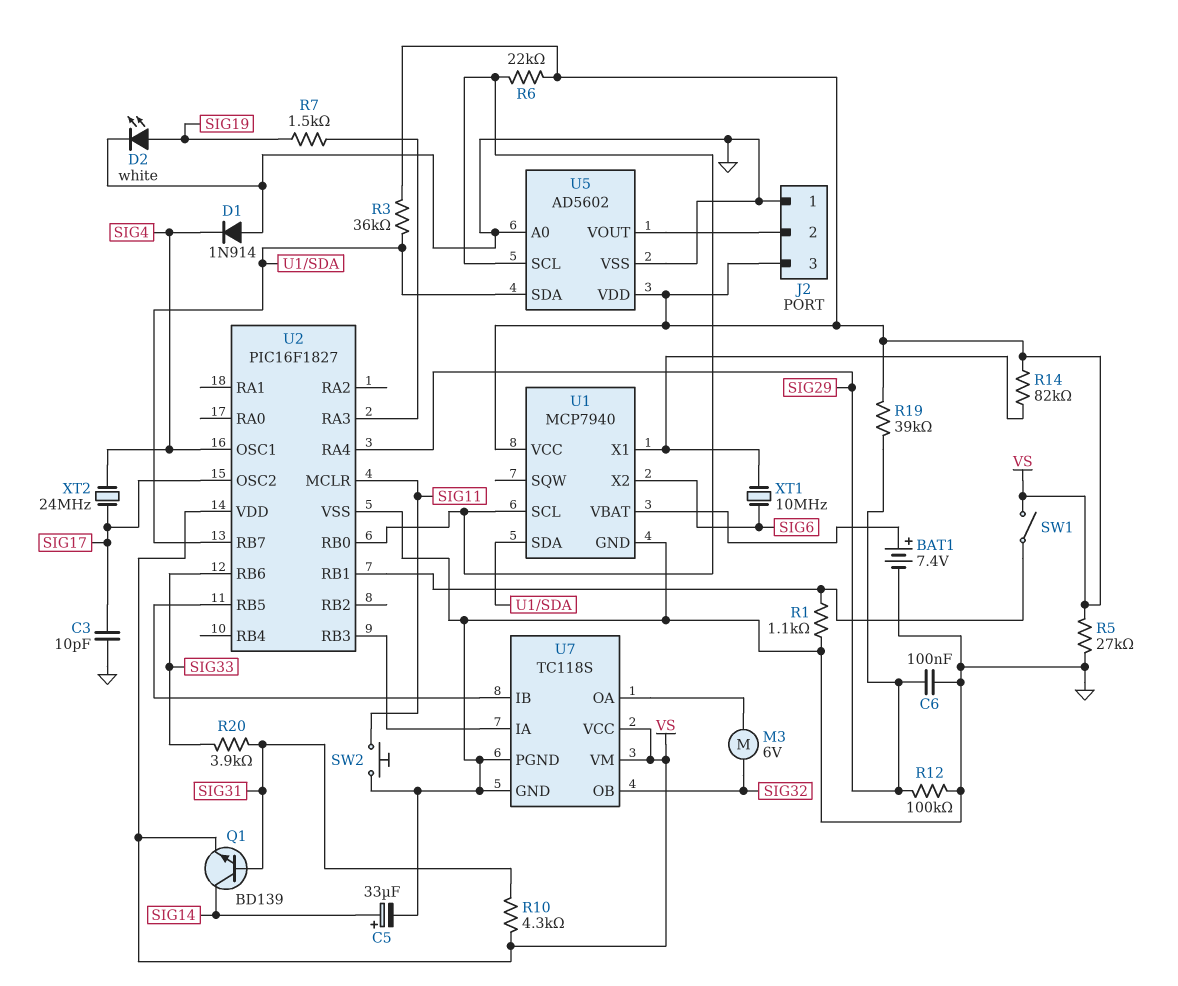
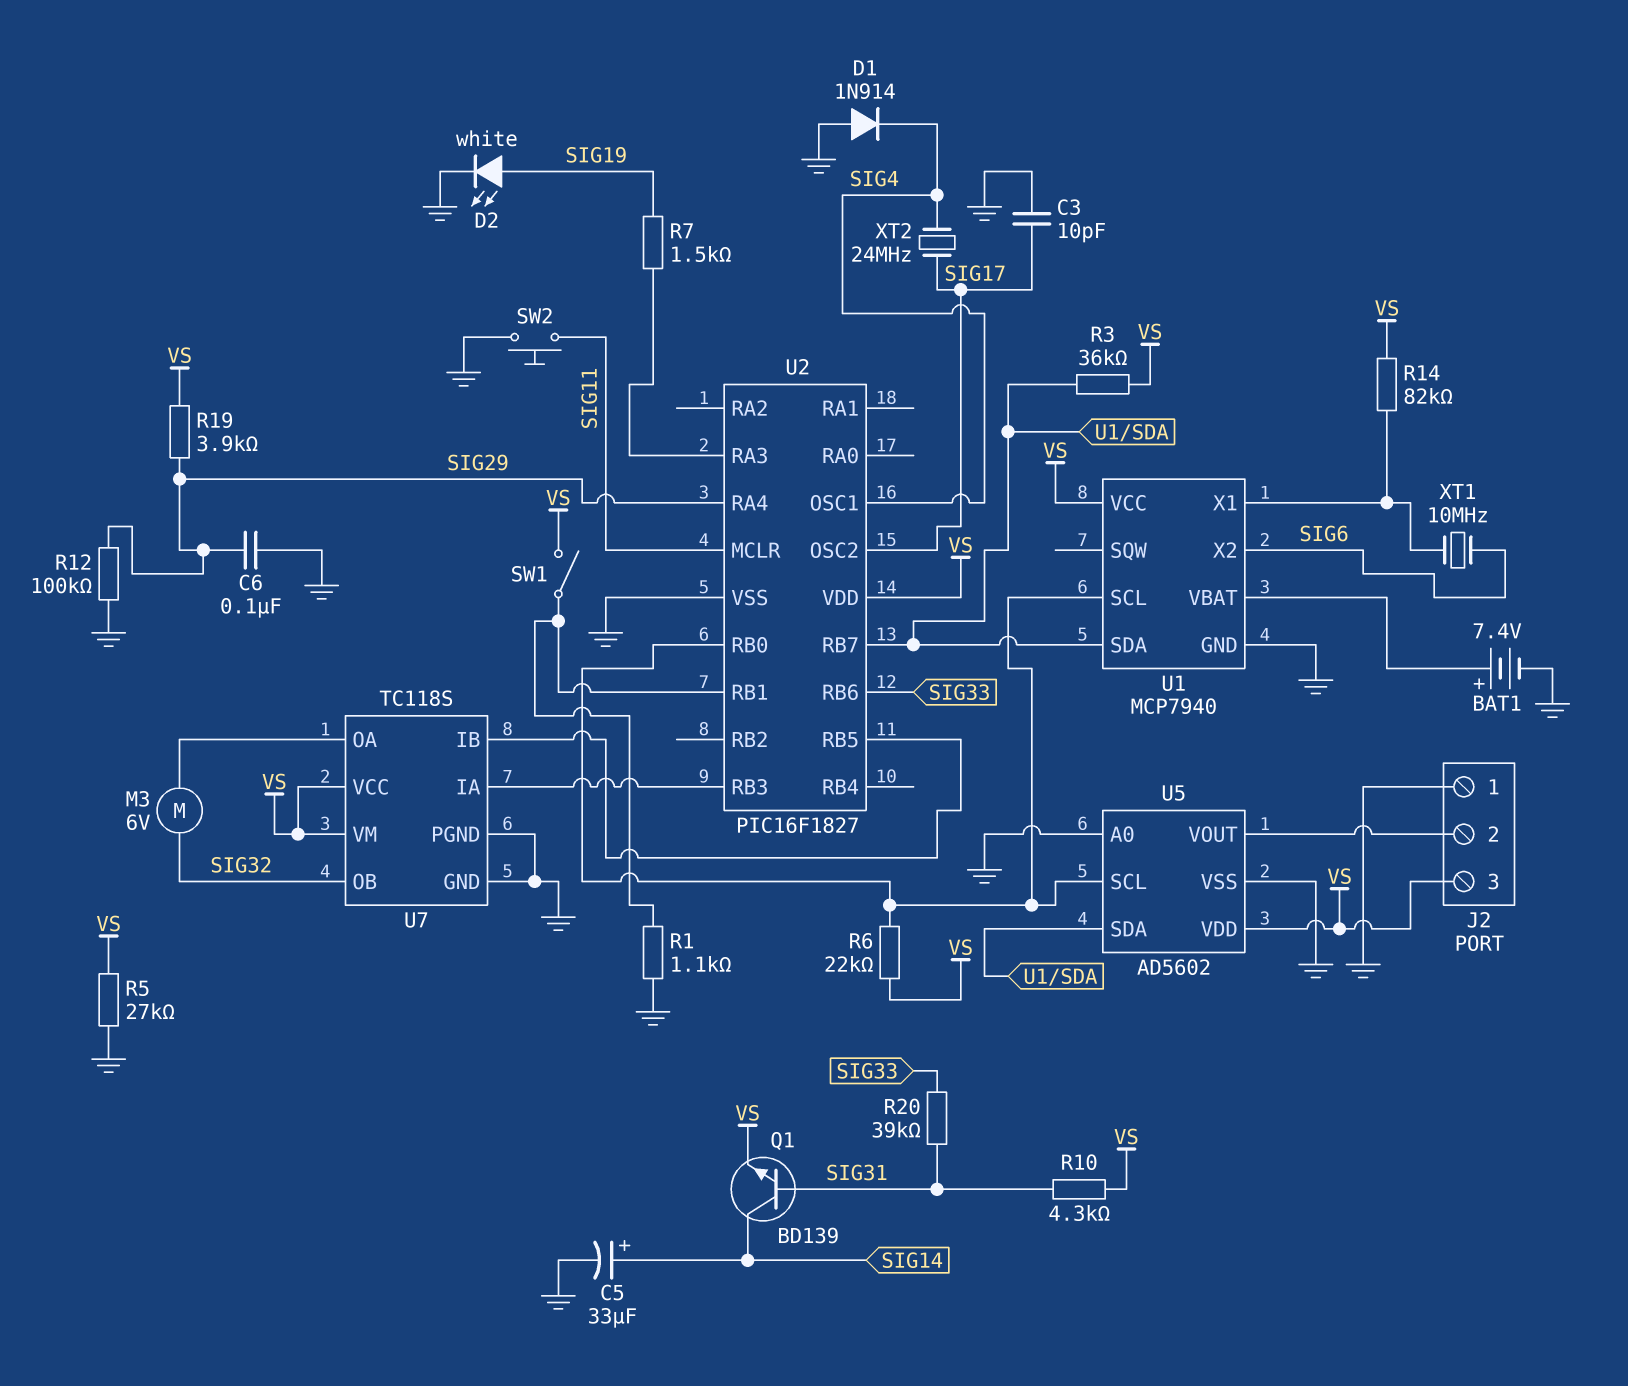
R19: 39k (SIG29, VS) -> 3.9k (SIG29, VS)
R20: 3.9k (SIG31, SIG33) -> 39k (SIG31, SIG33)

